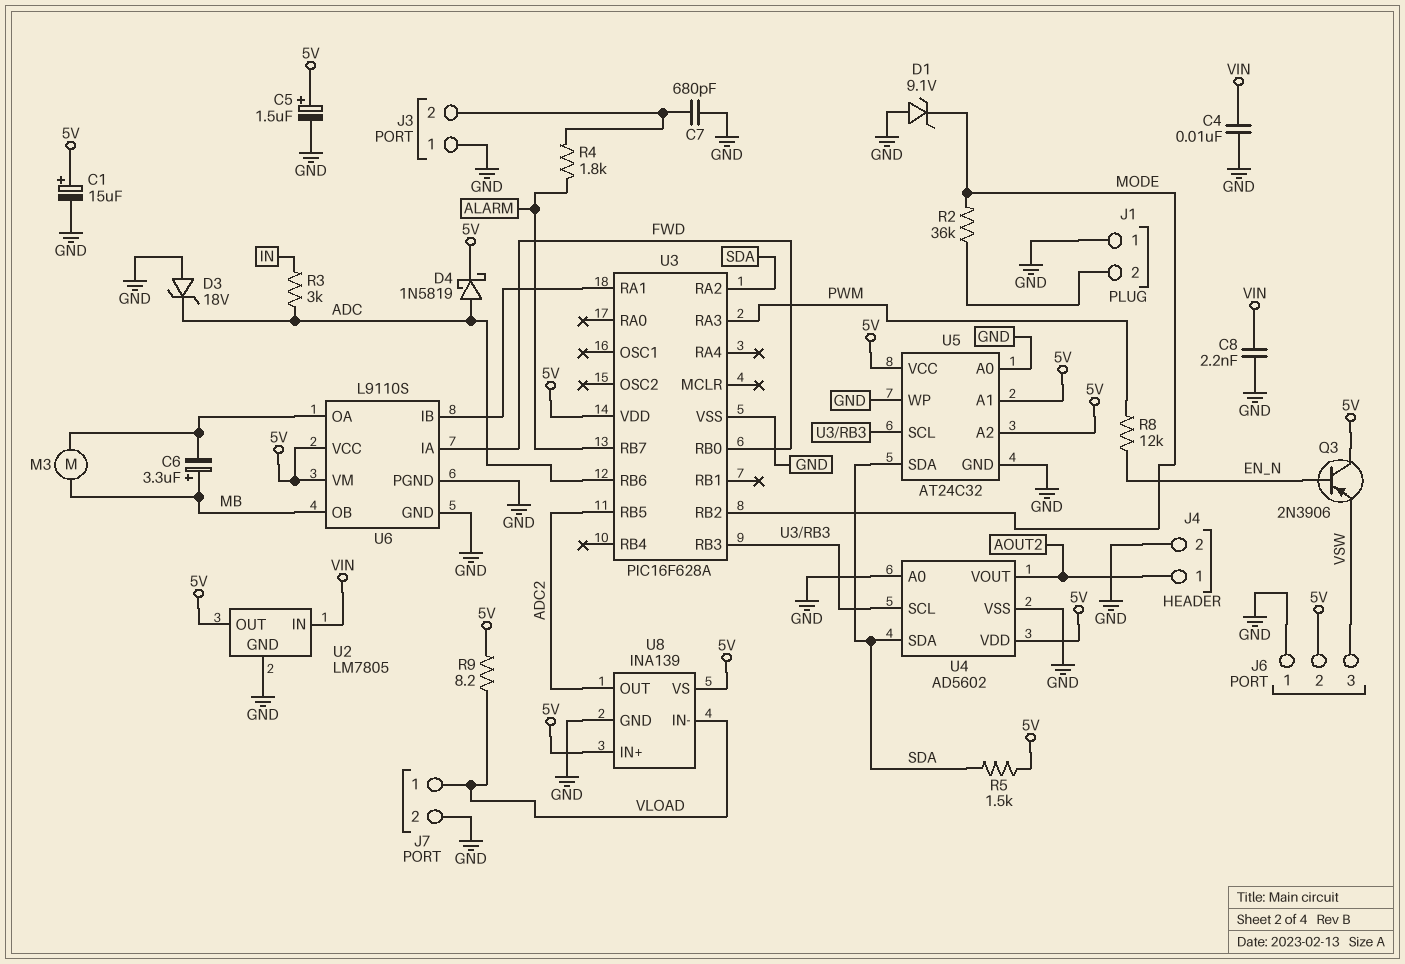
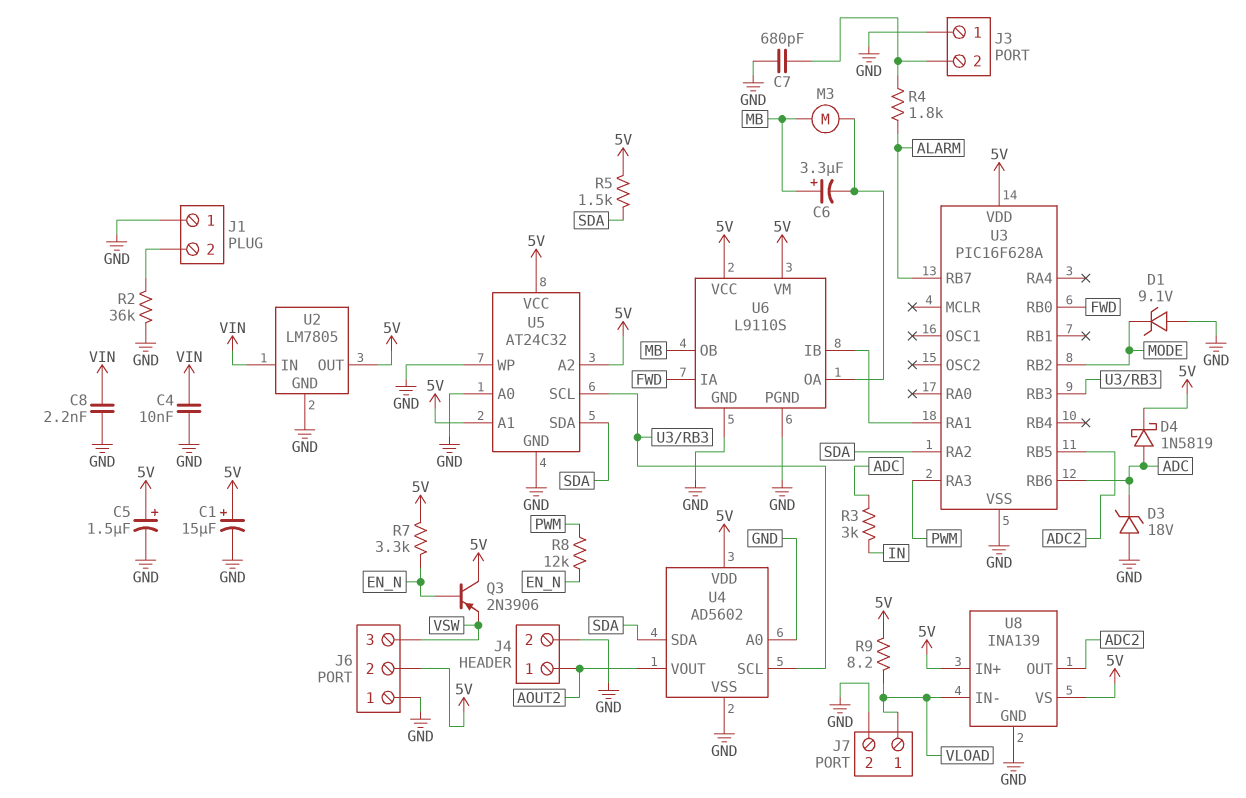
R2: 36k (J1/2, MODE) -> 36k (GND, J1/2)
R7: none -> 3.3k (5V, EN_N)

